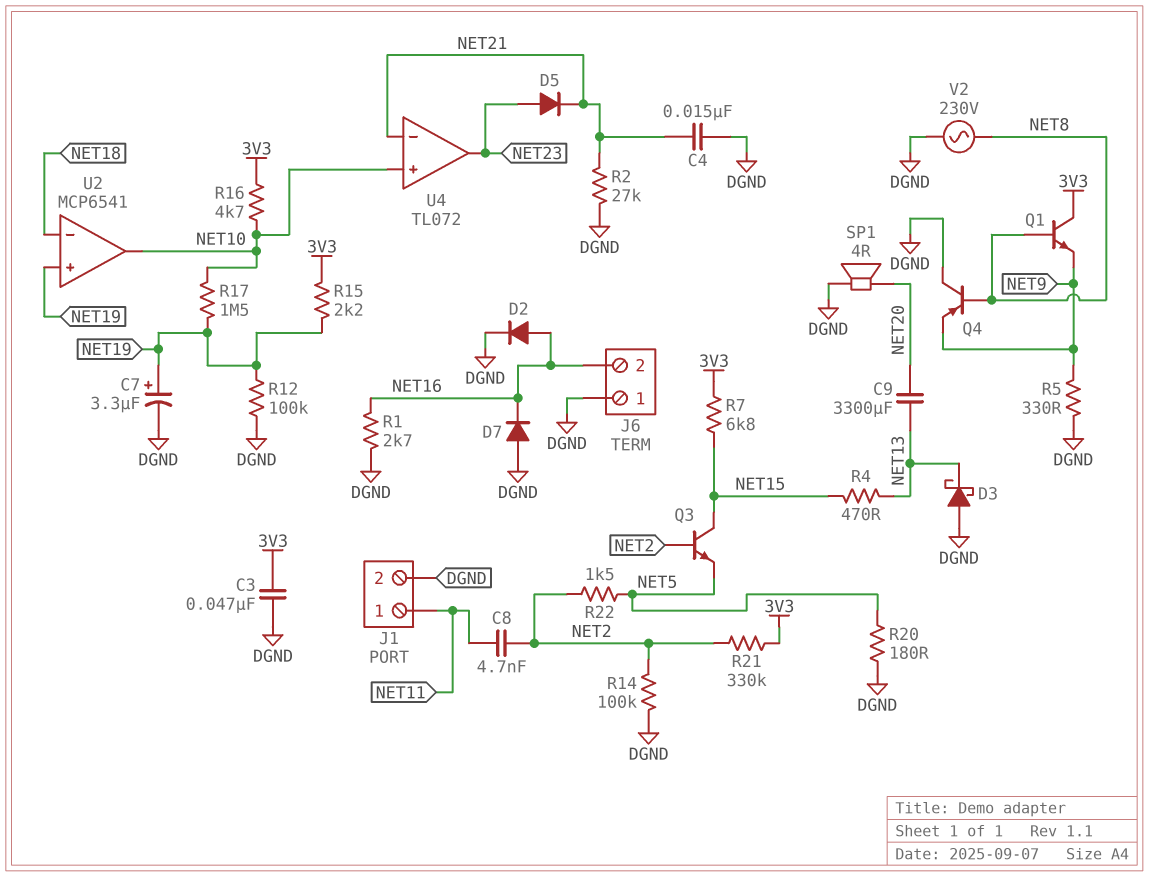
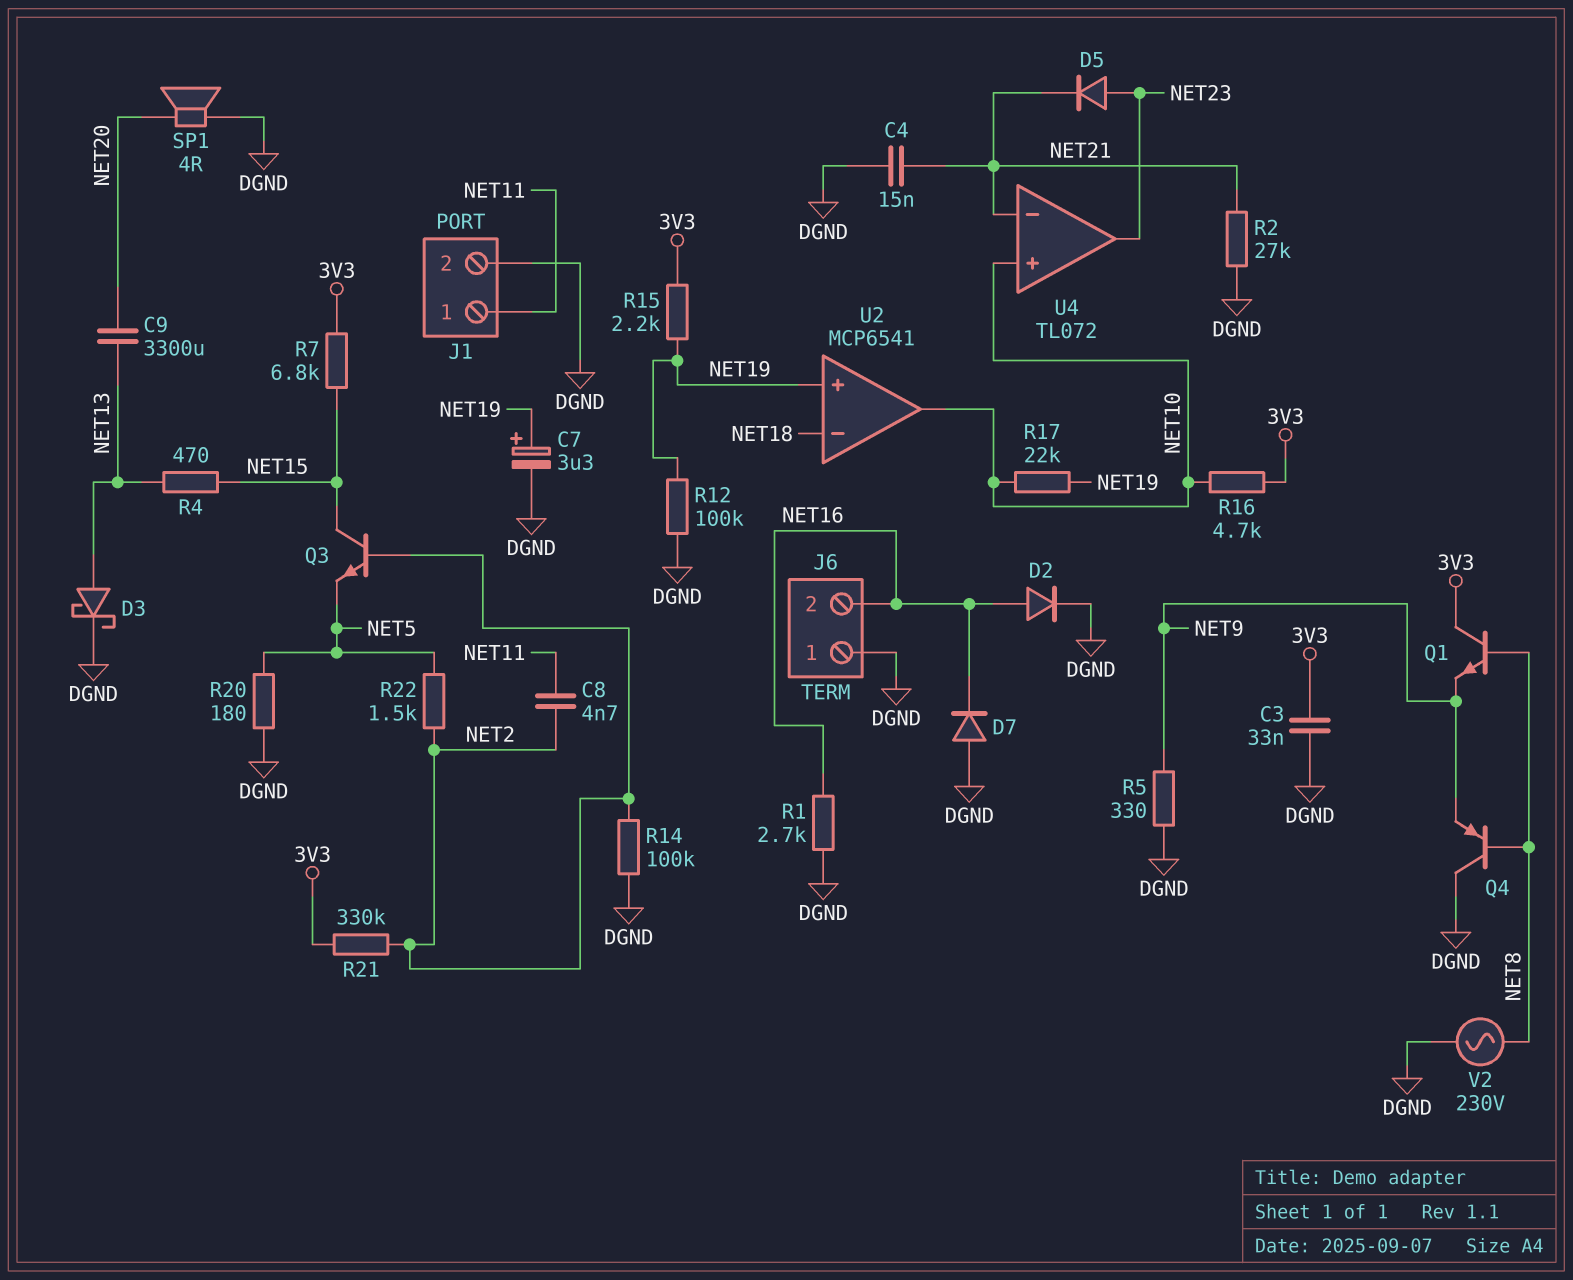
C3: 47nF (3V3, DGND) -> 33nF (3V3, DGND)
D3: schottky (A DGND, K NET13) -> schottky (A NET13, K DGND)
R17: 1.5M (NET10, NET19) -> 22k (NET10, NET19)

